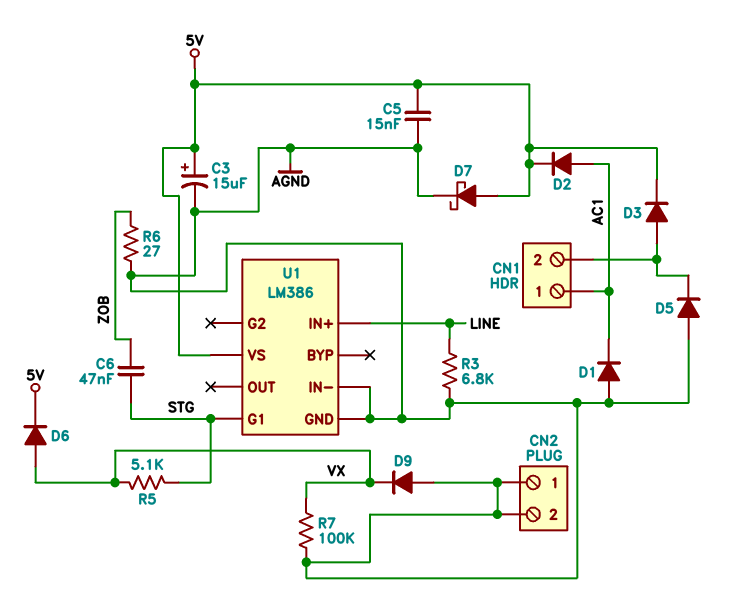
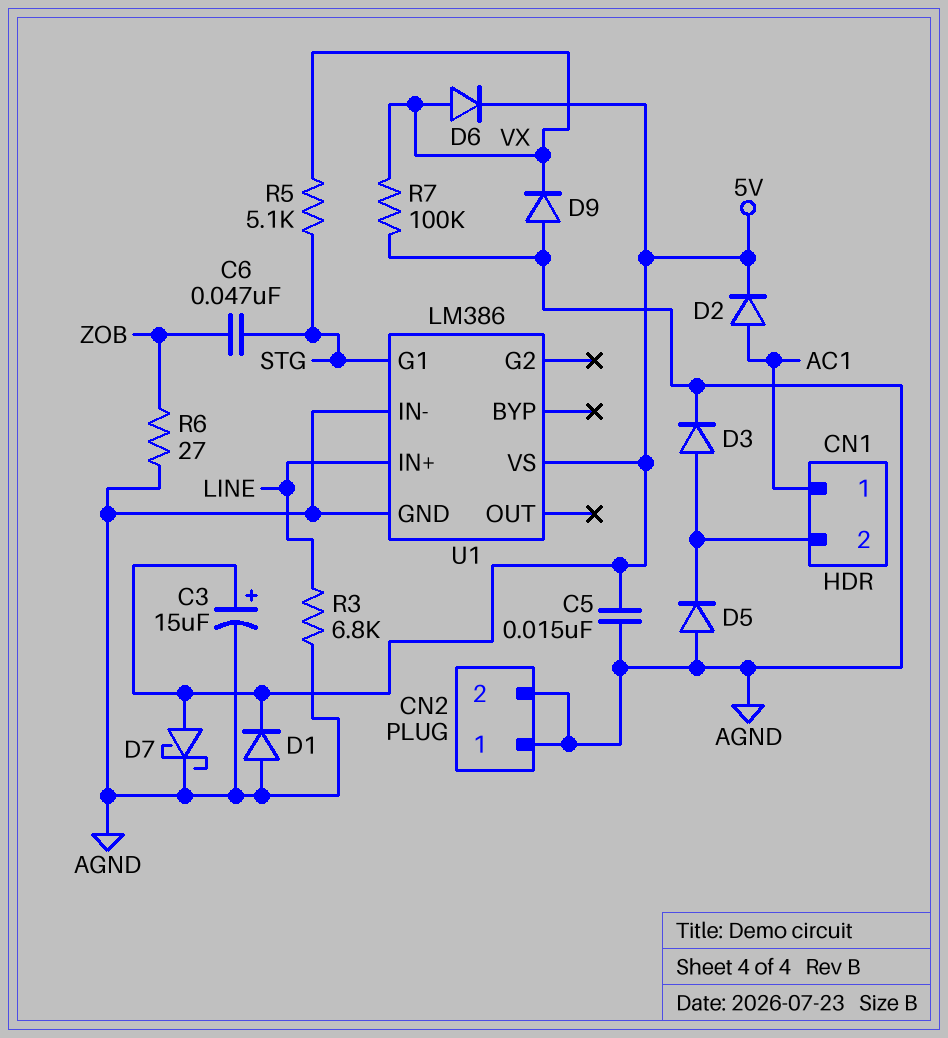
D1: diode (A AGND, K AC1) -> diode (A AGND, K 5V)
D3: diode (A CN1/2, K 5V) -> diode (A CN1/2, K AGND)

